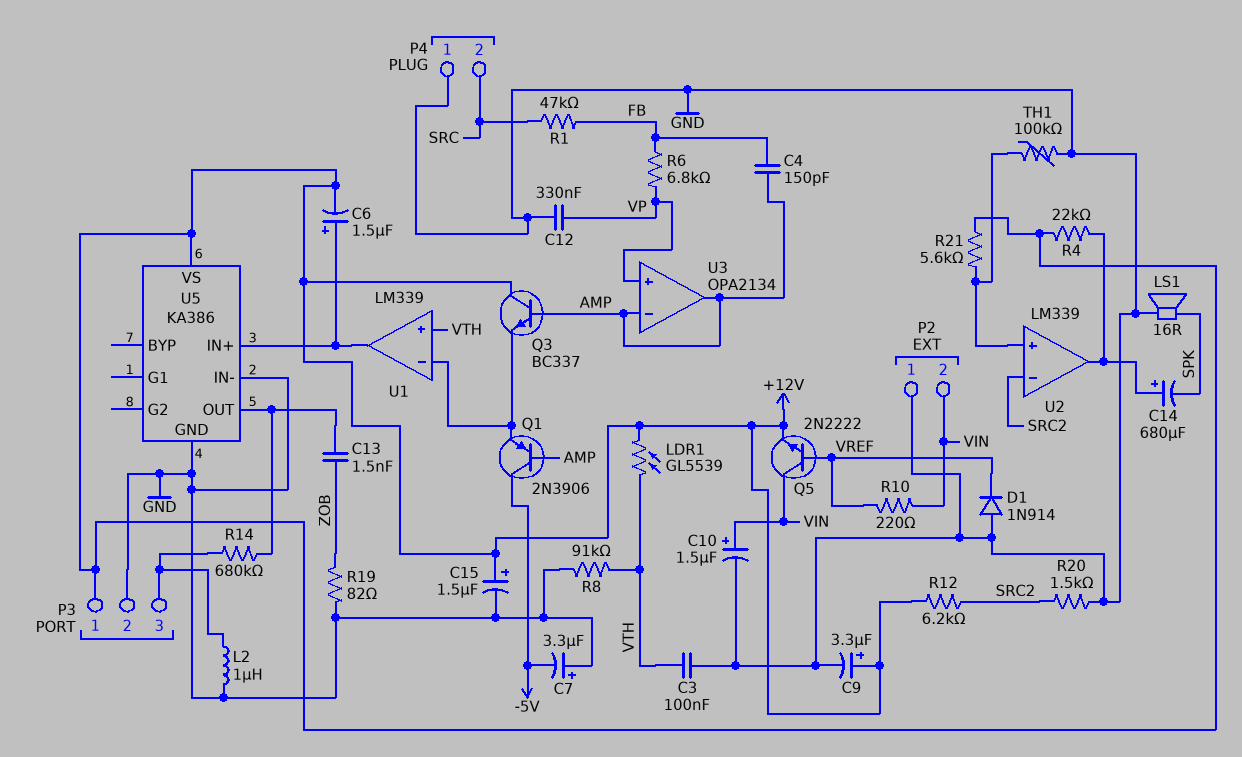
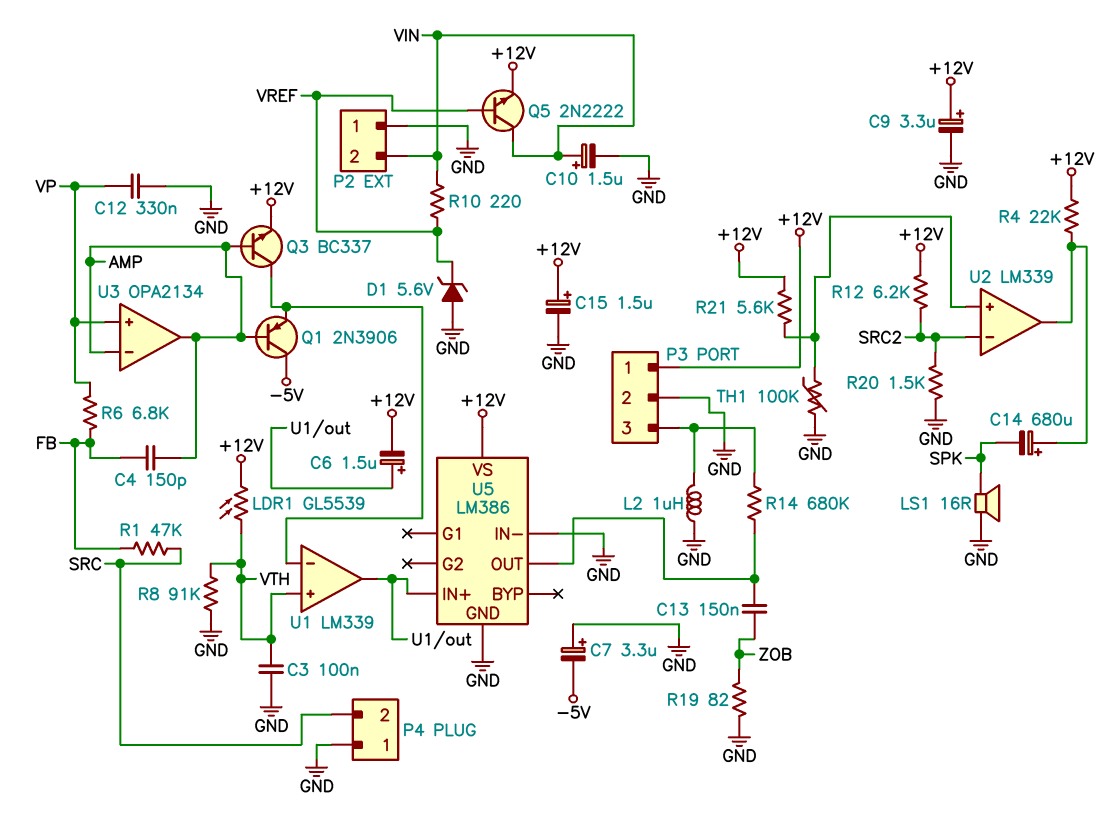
C13: 1.5nF (U5/OUT, ZOB) -> 150nF (U5/OUT, ZOB)
D1: diode 1N914 (A GND, K VREF) -> zener 5.6V (A GND, K VREF)
Q3: NPN BC337 (B AMP, C +12V, E U1/in-) -> NPN BC337 (B AMP, C U1/in-, E +12V)
U5: KA386 -> LM386

